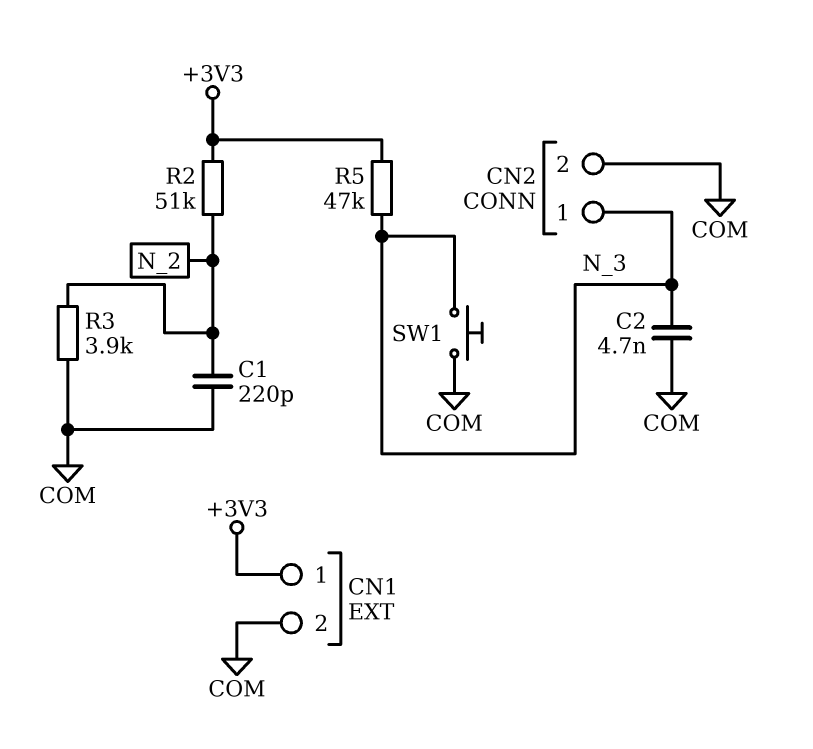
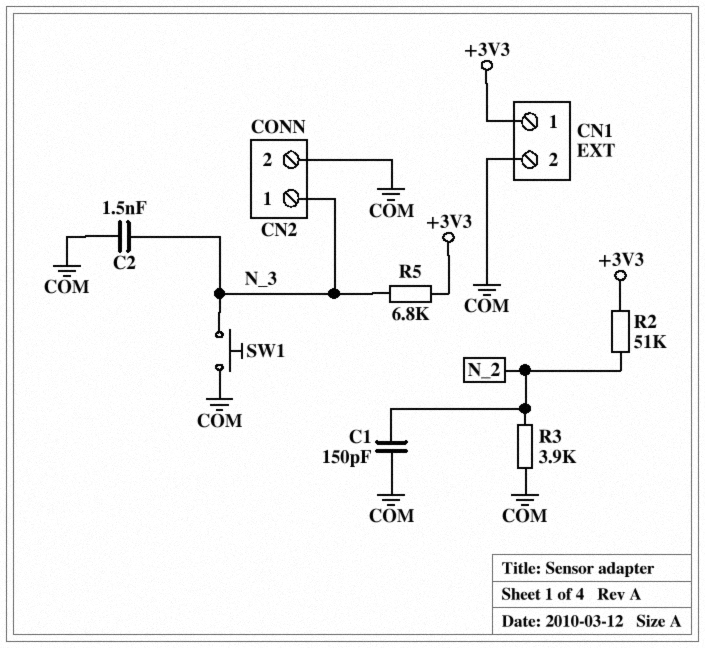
C1: 220pF (COM, N_2) -> 150pF (COM, N_2)
C2: 4.7nF (COM, N_3) -> 1.5nF (COM, N_3)
R5: 47k (+3V3, N_3) -> 6.8k (+3V3, N_3)

